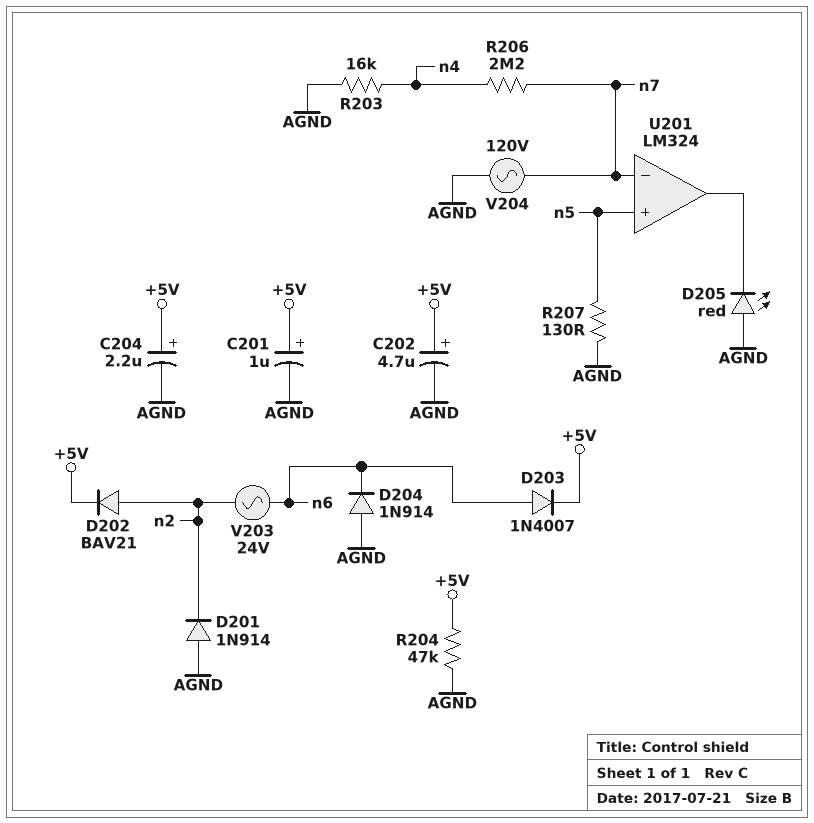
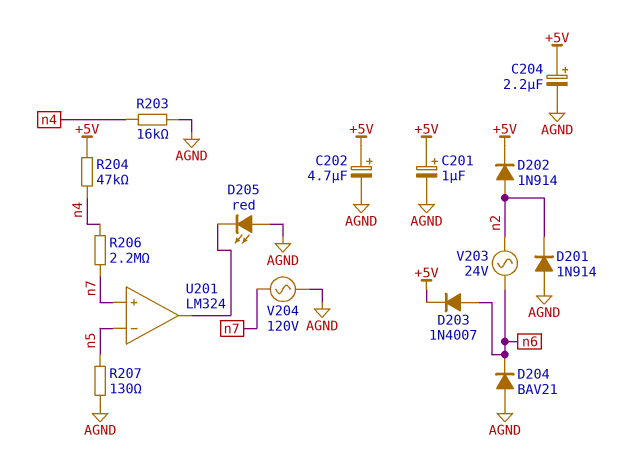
D202: diode BAV21 (A n2, K +5V) -> diode 1N914 (A n2, K +5V)
D204: diode 1N914 (A AGND, K n6) -> diode BAV21 (A AGND, K n6)
R204: 47k (+5V, AGND) -> 47k (+5V, n4)
U201 pin in+: n5 -> n7
U201 pin in-: n7 -> n5

